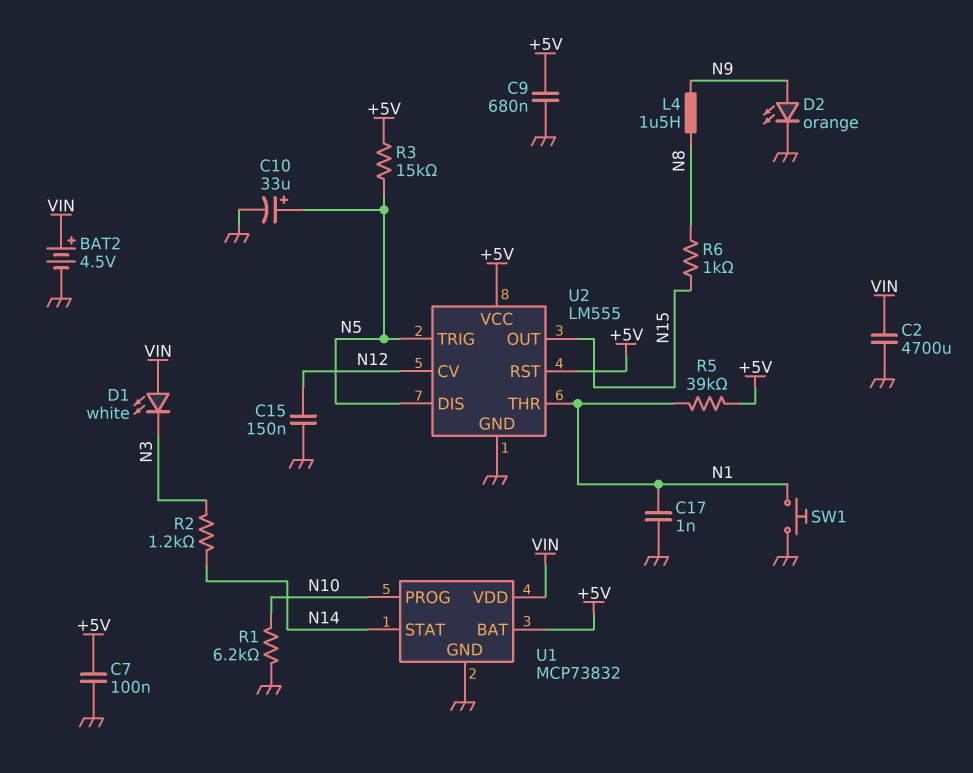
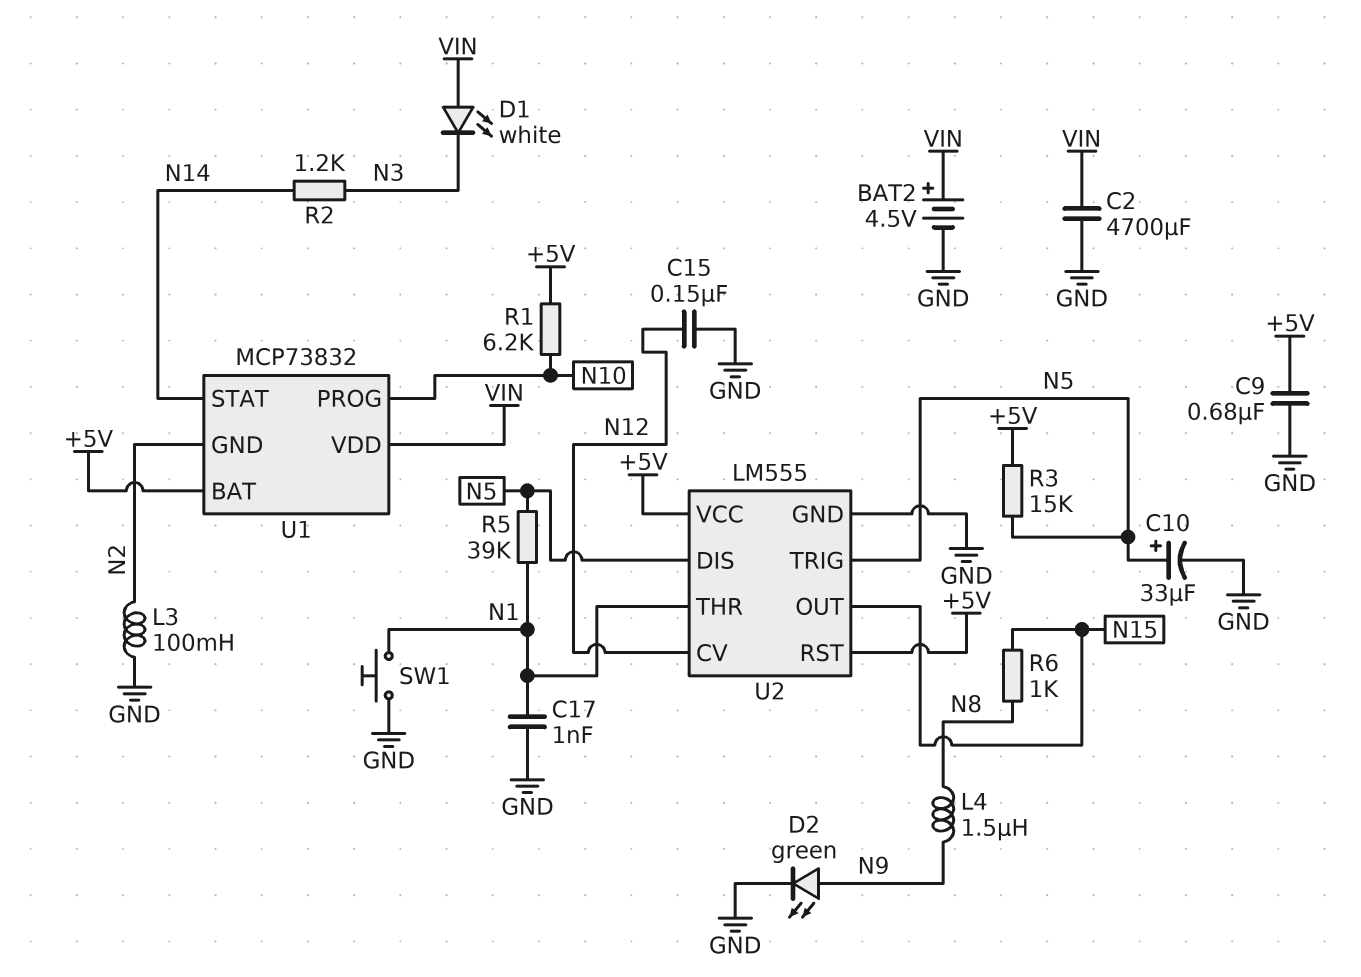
C7: 100nF (+5V, GND) -> none
D2: LED orange (A N9, K GND) -> LED green (A N9, K GND)
L3: none -> 100mH (GND, N2)
R1: 6.2k (GND, N10) -> 6.2k (+5V, N10)
R5: 39k (+5V, N1) -> 39k (N1, N5)
U1 pin GND: GND -> N2

